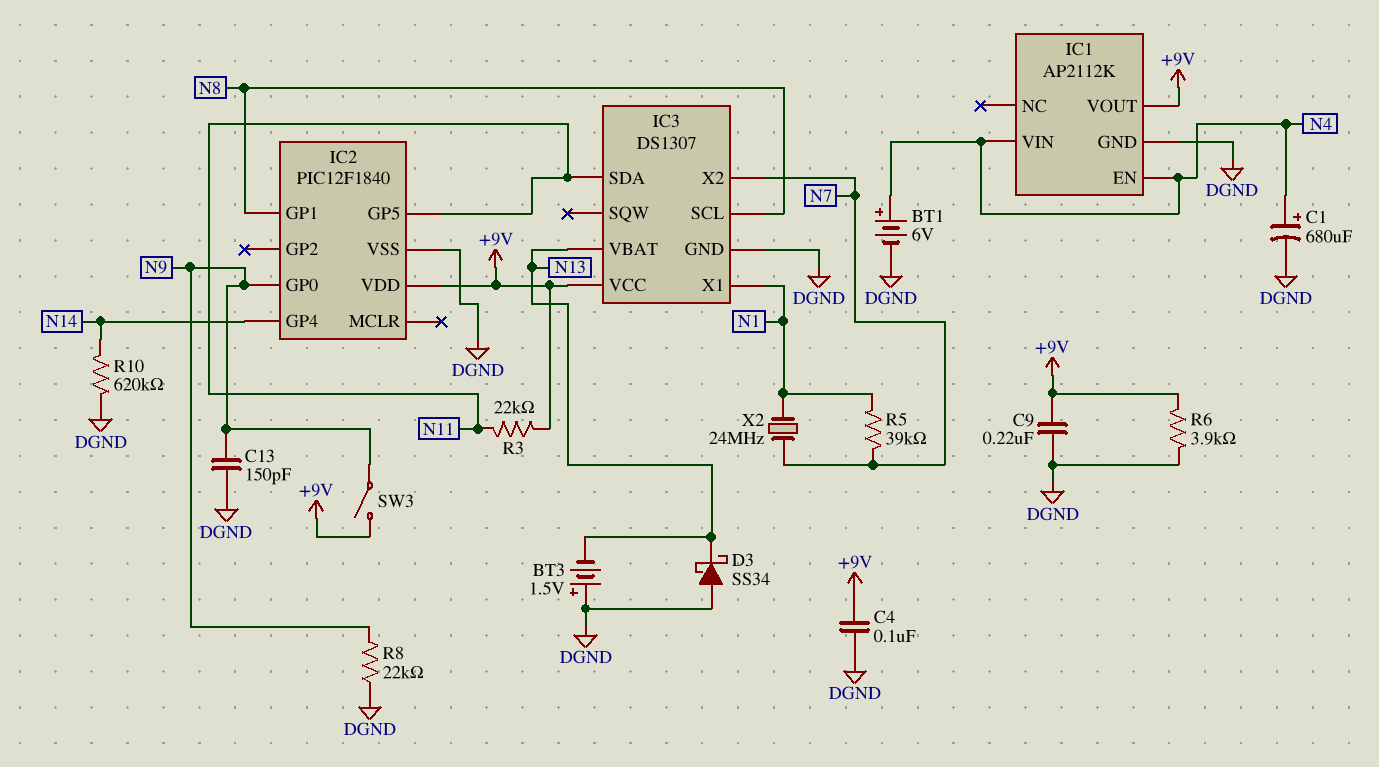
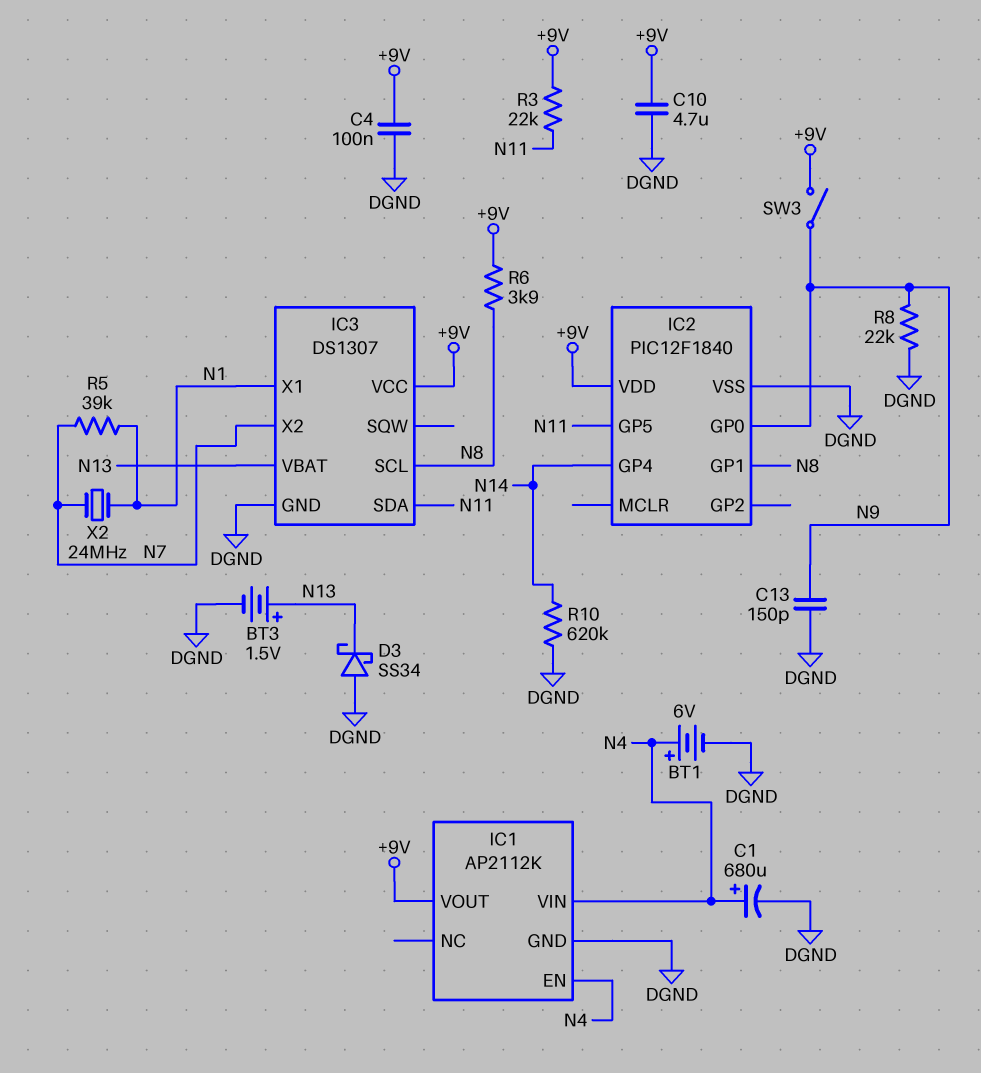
BT3: 1.5V (plus DGND, minus N13) -> 1.5V (plus N13, minus DGND)
C9: 220nF (+9V, DGND) -> none
C10: none -> 4.7uF (+9V, DGND)
R6: 3.9k (+9V, DGND) -> 3.9k (+9V, N8)

